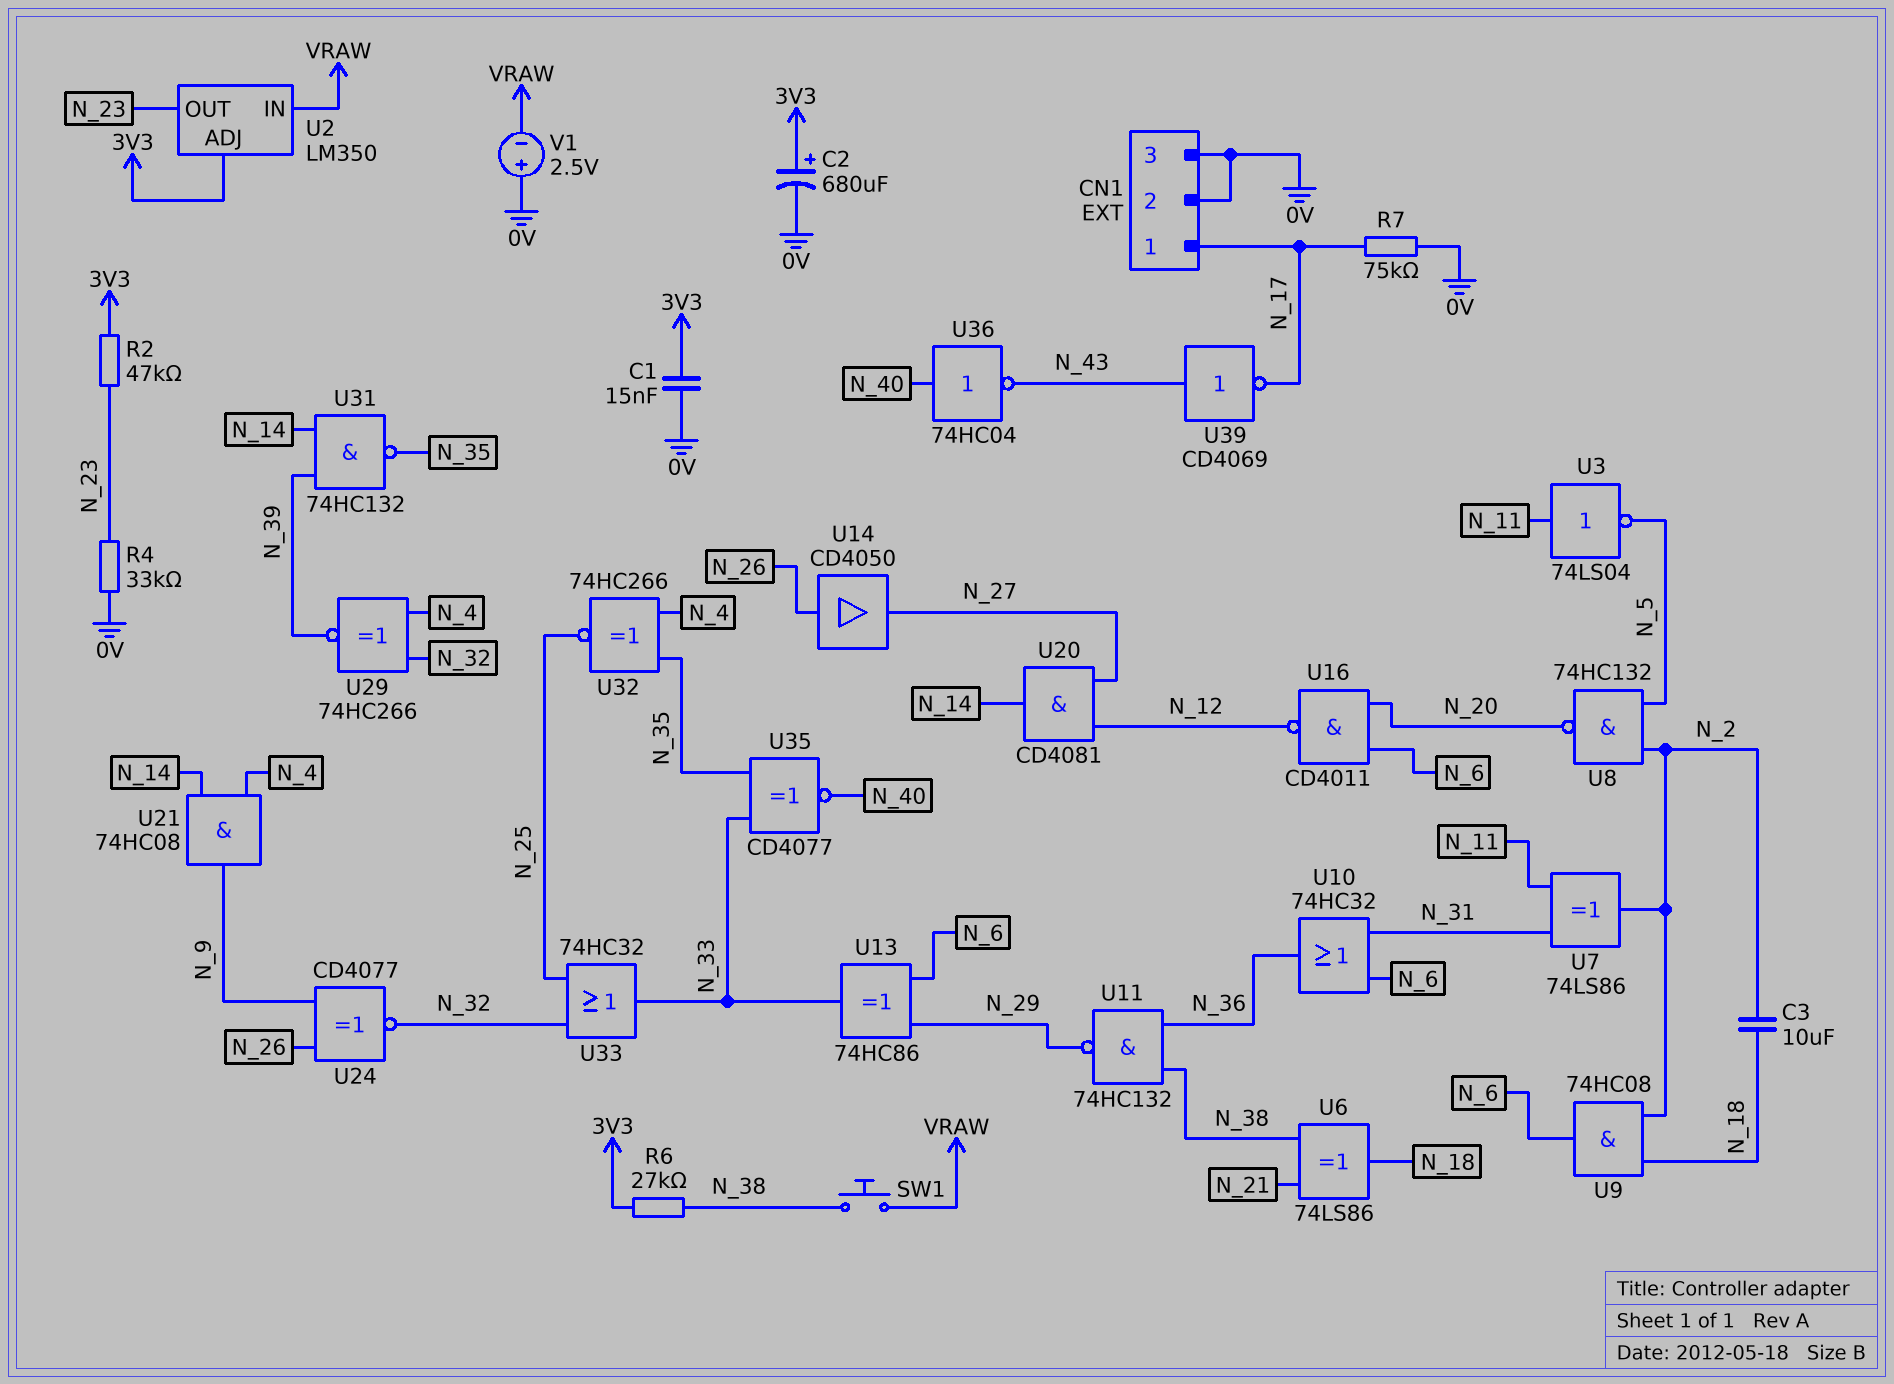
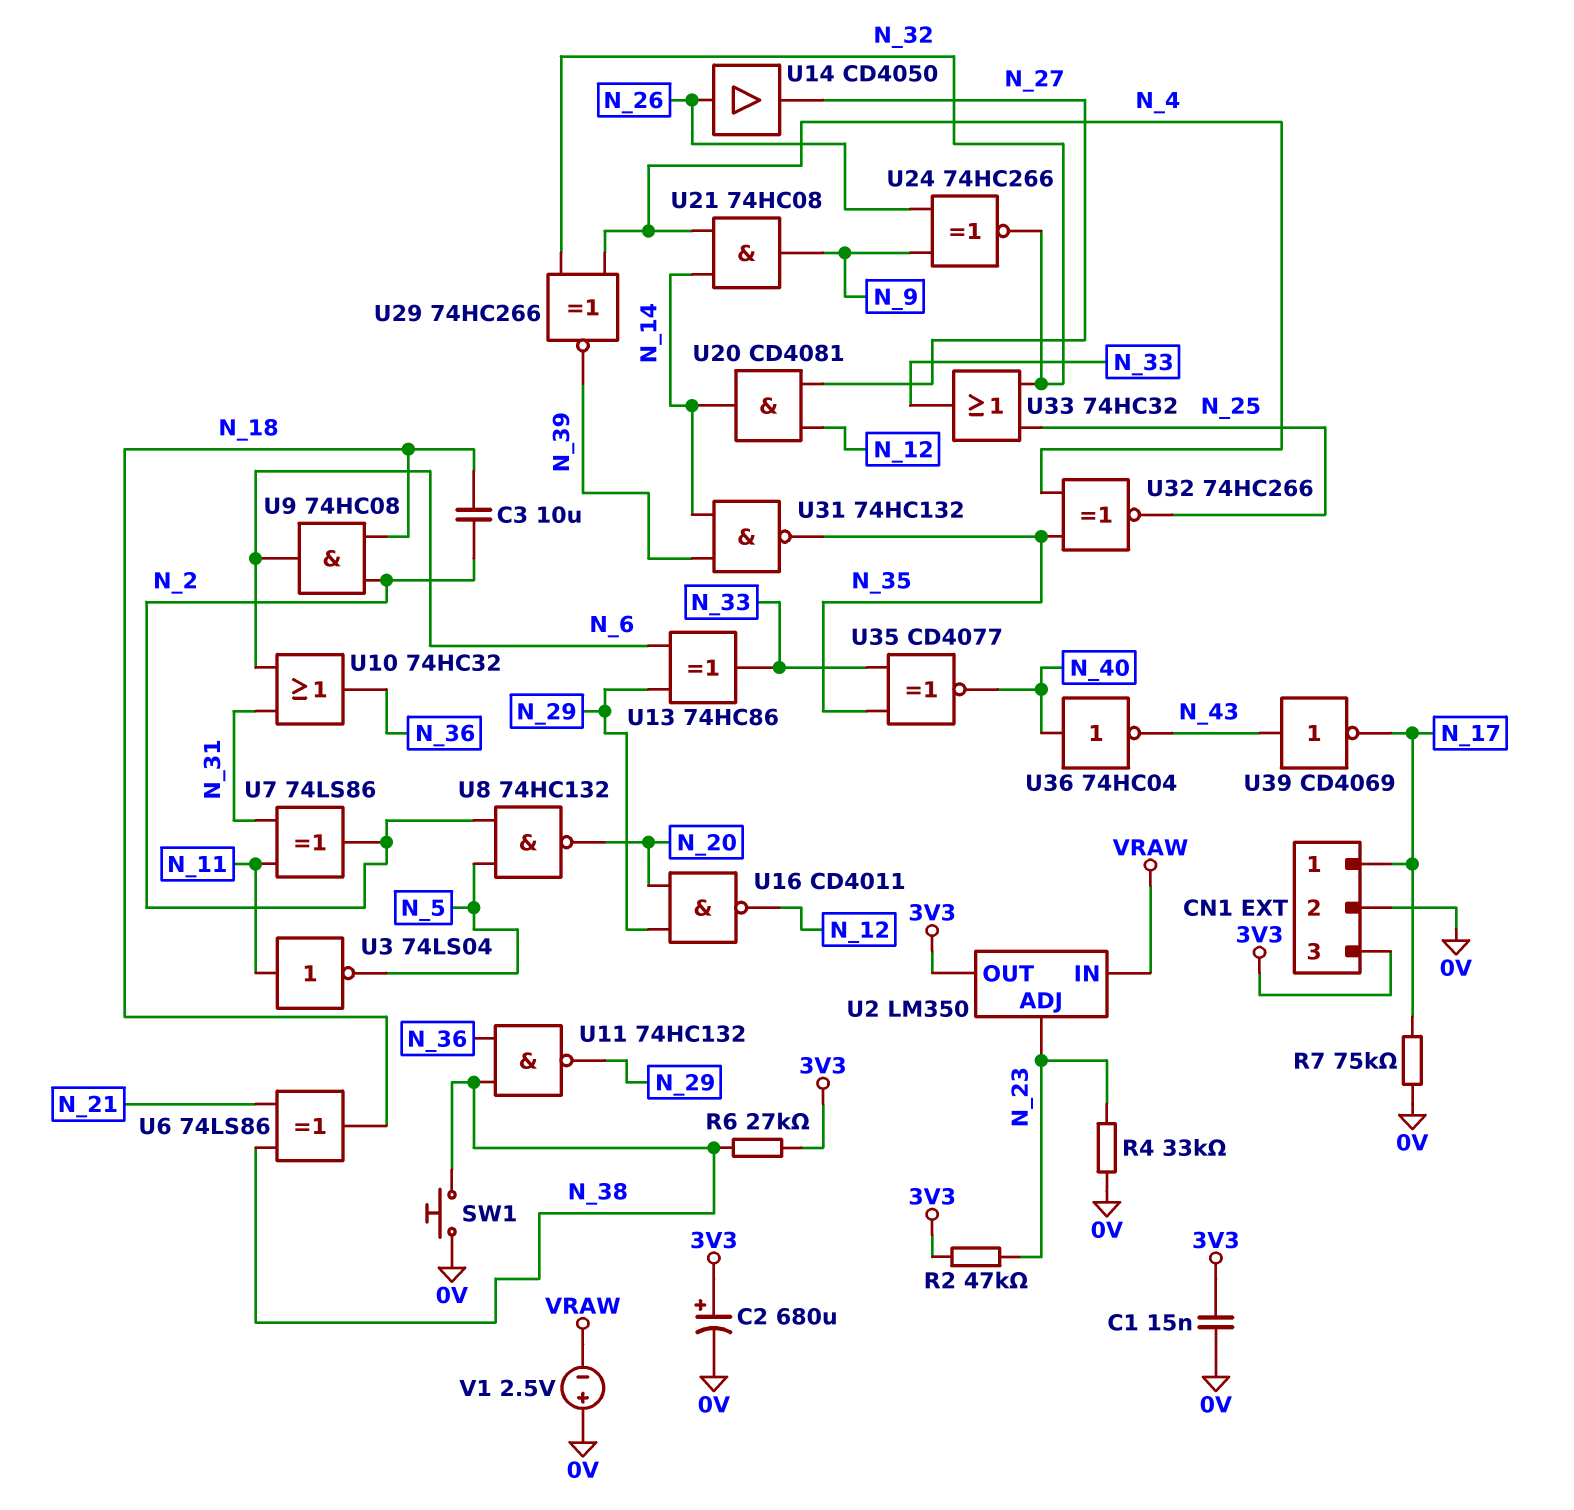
CN1 pin 3: 0V -> 3V3
SW1: button (N_38, VRAW) -> button (0V, N_38)
U2 pin ADJ: 3V3 -> N_23
U2 pin OUT: N_23 -> 3V3
U16: NAND CD4011 (in N_6, in N_20, out N_12) -> NAND CD4011 (in N_20, in N_29, out N_12)
U24: XNOR CD4077 (in N_9, in N_26, out N_32) -> XNOR 74HC266 (in N_9, in N_26, out N_32)

